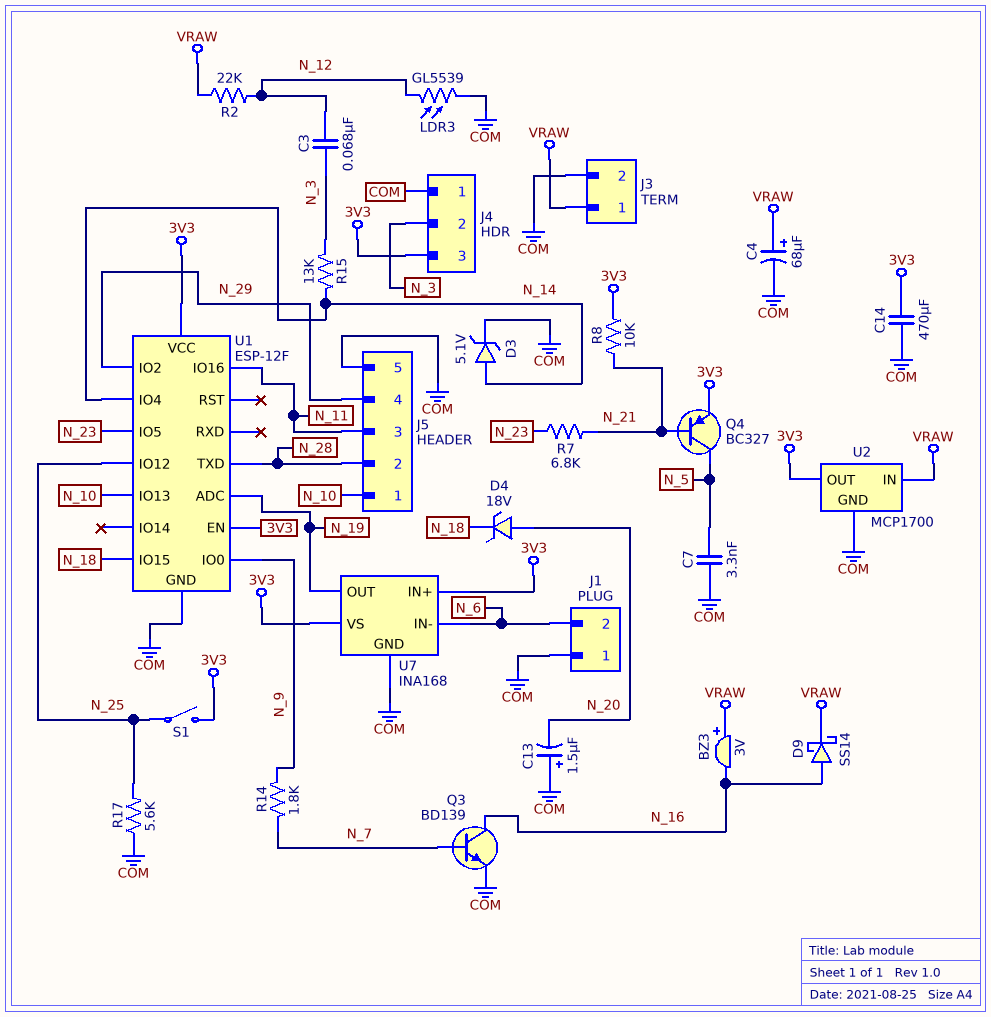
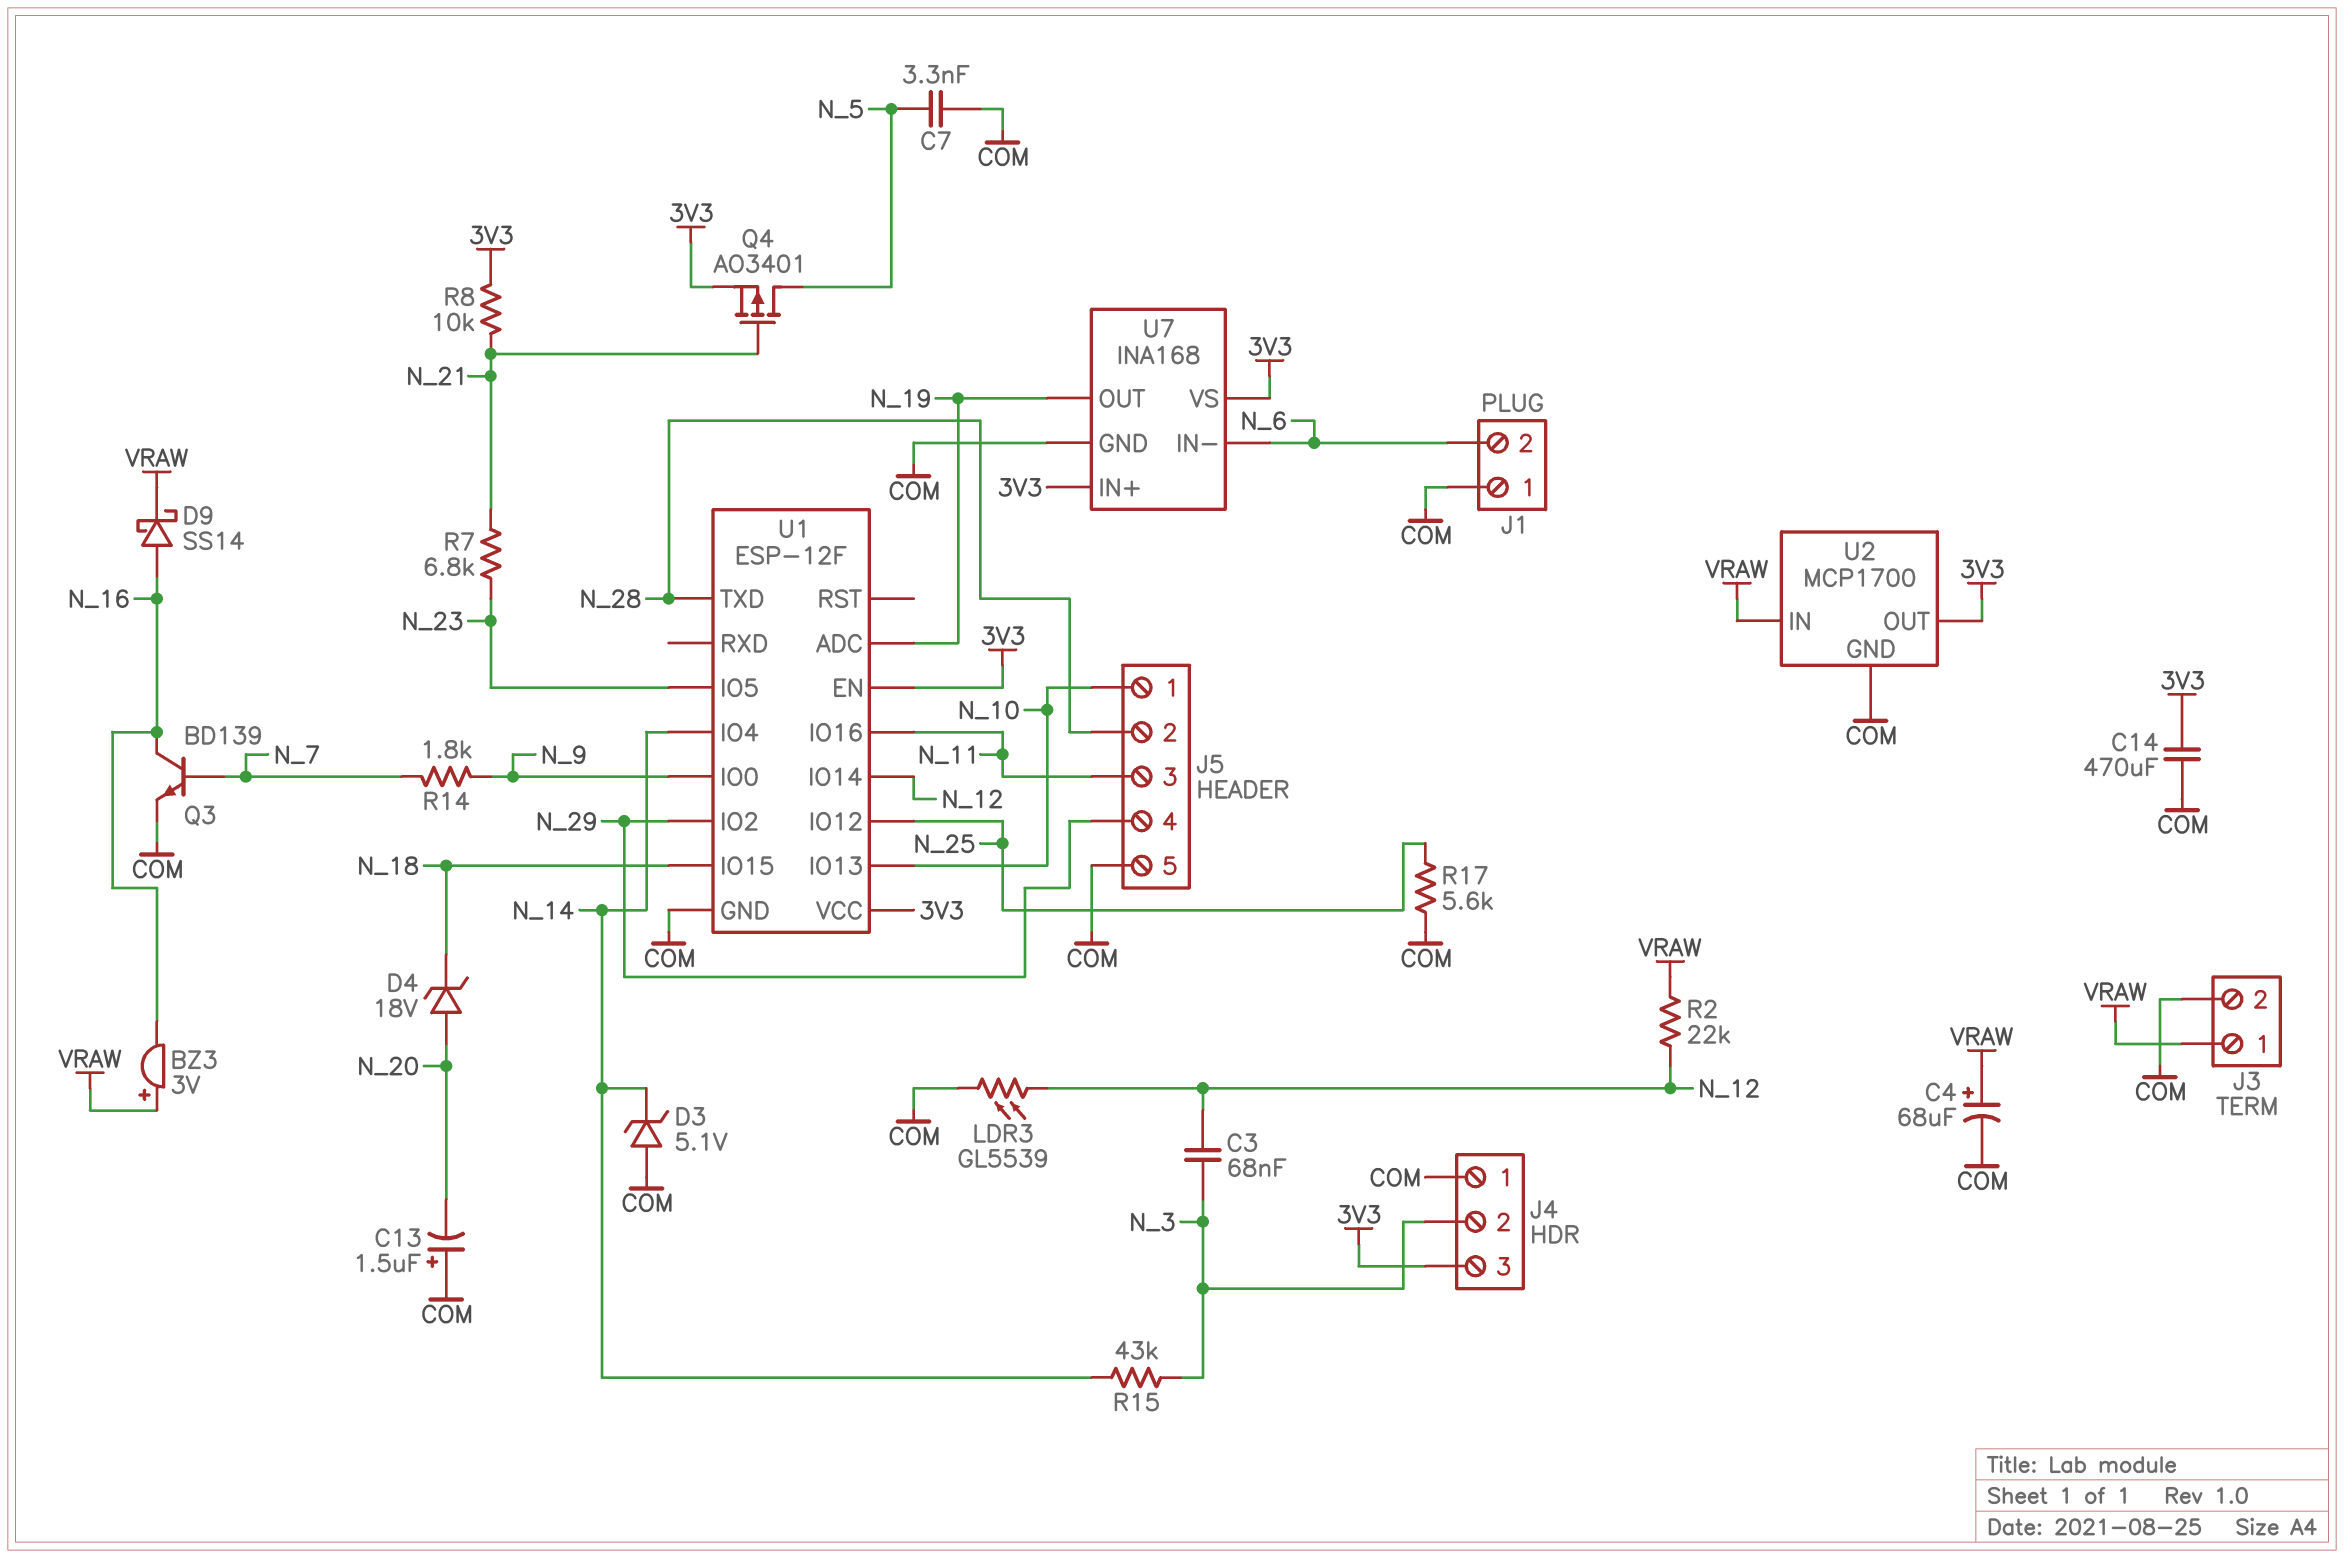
D3: zener 5.1V (A N_14, K COM) -> zener 5.1V (A COM, K N_14)
Q4: PNP BC327 (B N_21, C N_5, E 3V3) -> PMOS AO3401 (G N_21, D N_5, S 3V3)
R15: 13k (N_3, N_14) -> 43k (N_3, N_14)
S1: switch (3V3, N_25) -> none
U1 pin IO14: none -> N_12

